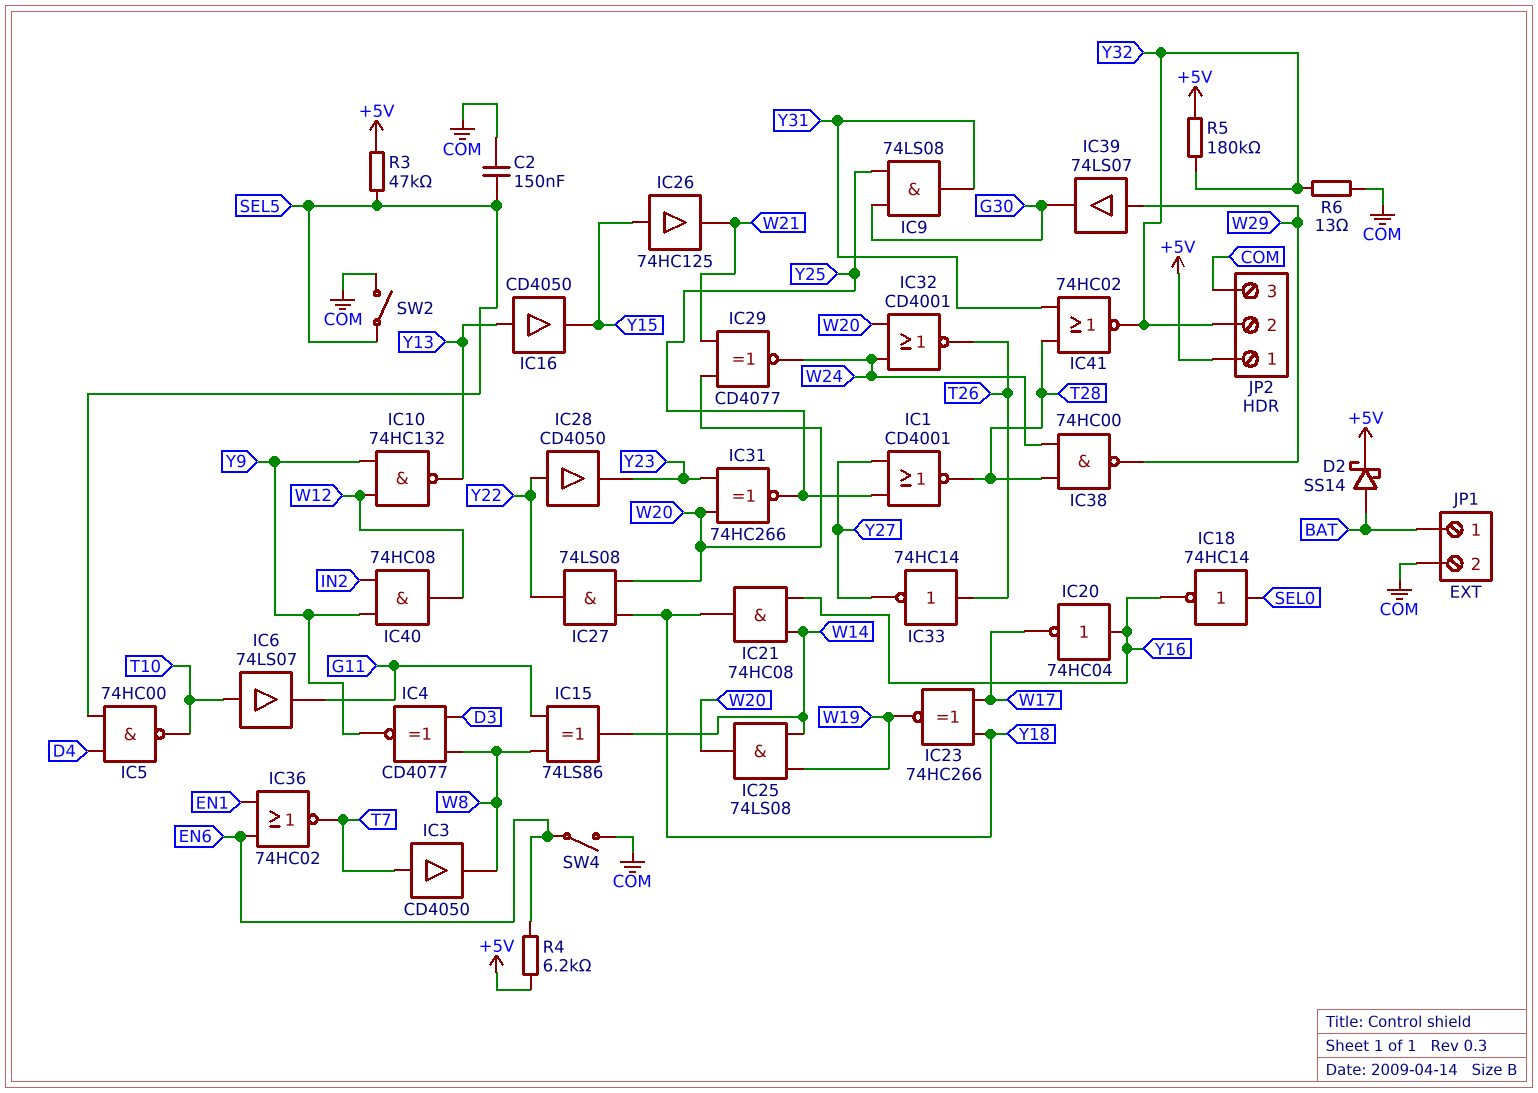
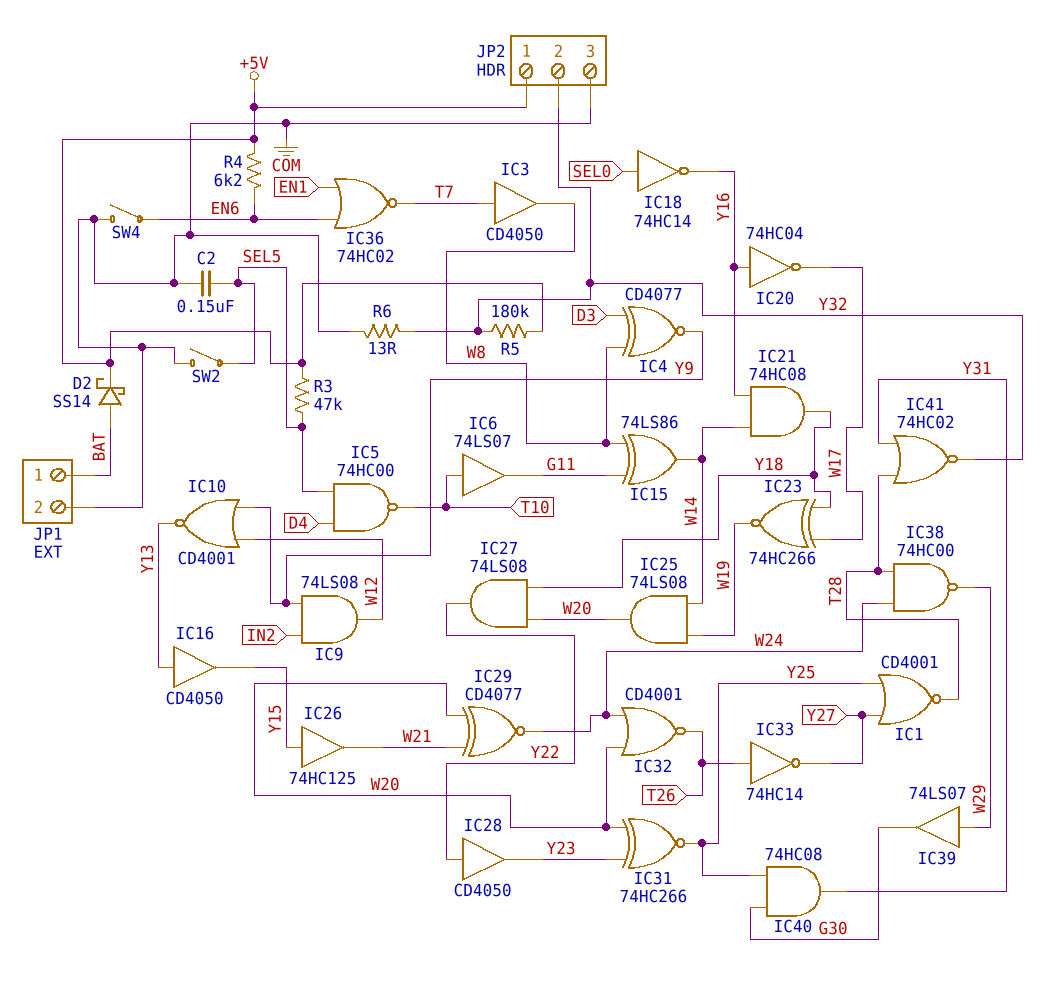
IC9: AND 74LS08 (in G30, in Y25, out Y31) -> AND 74LS08 (in IN2, in Y9, out W12)
IC10: NAND 74HC132 (in W12, in Y9, out Y13) -> NOR CD4001 (in W12, in Y9, out Y13)
IC40: AND 74HC08 (in IN2, in Y9, out W12) -> AND 74HC08 (in G30, in Y25, out Y31)

